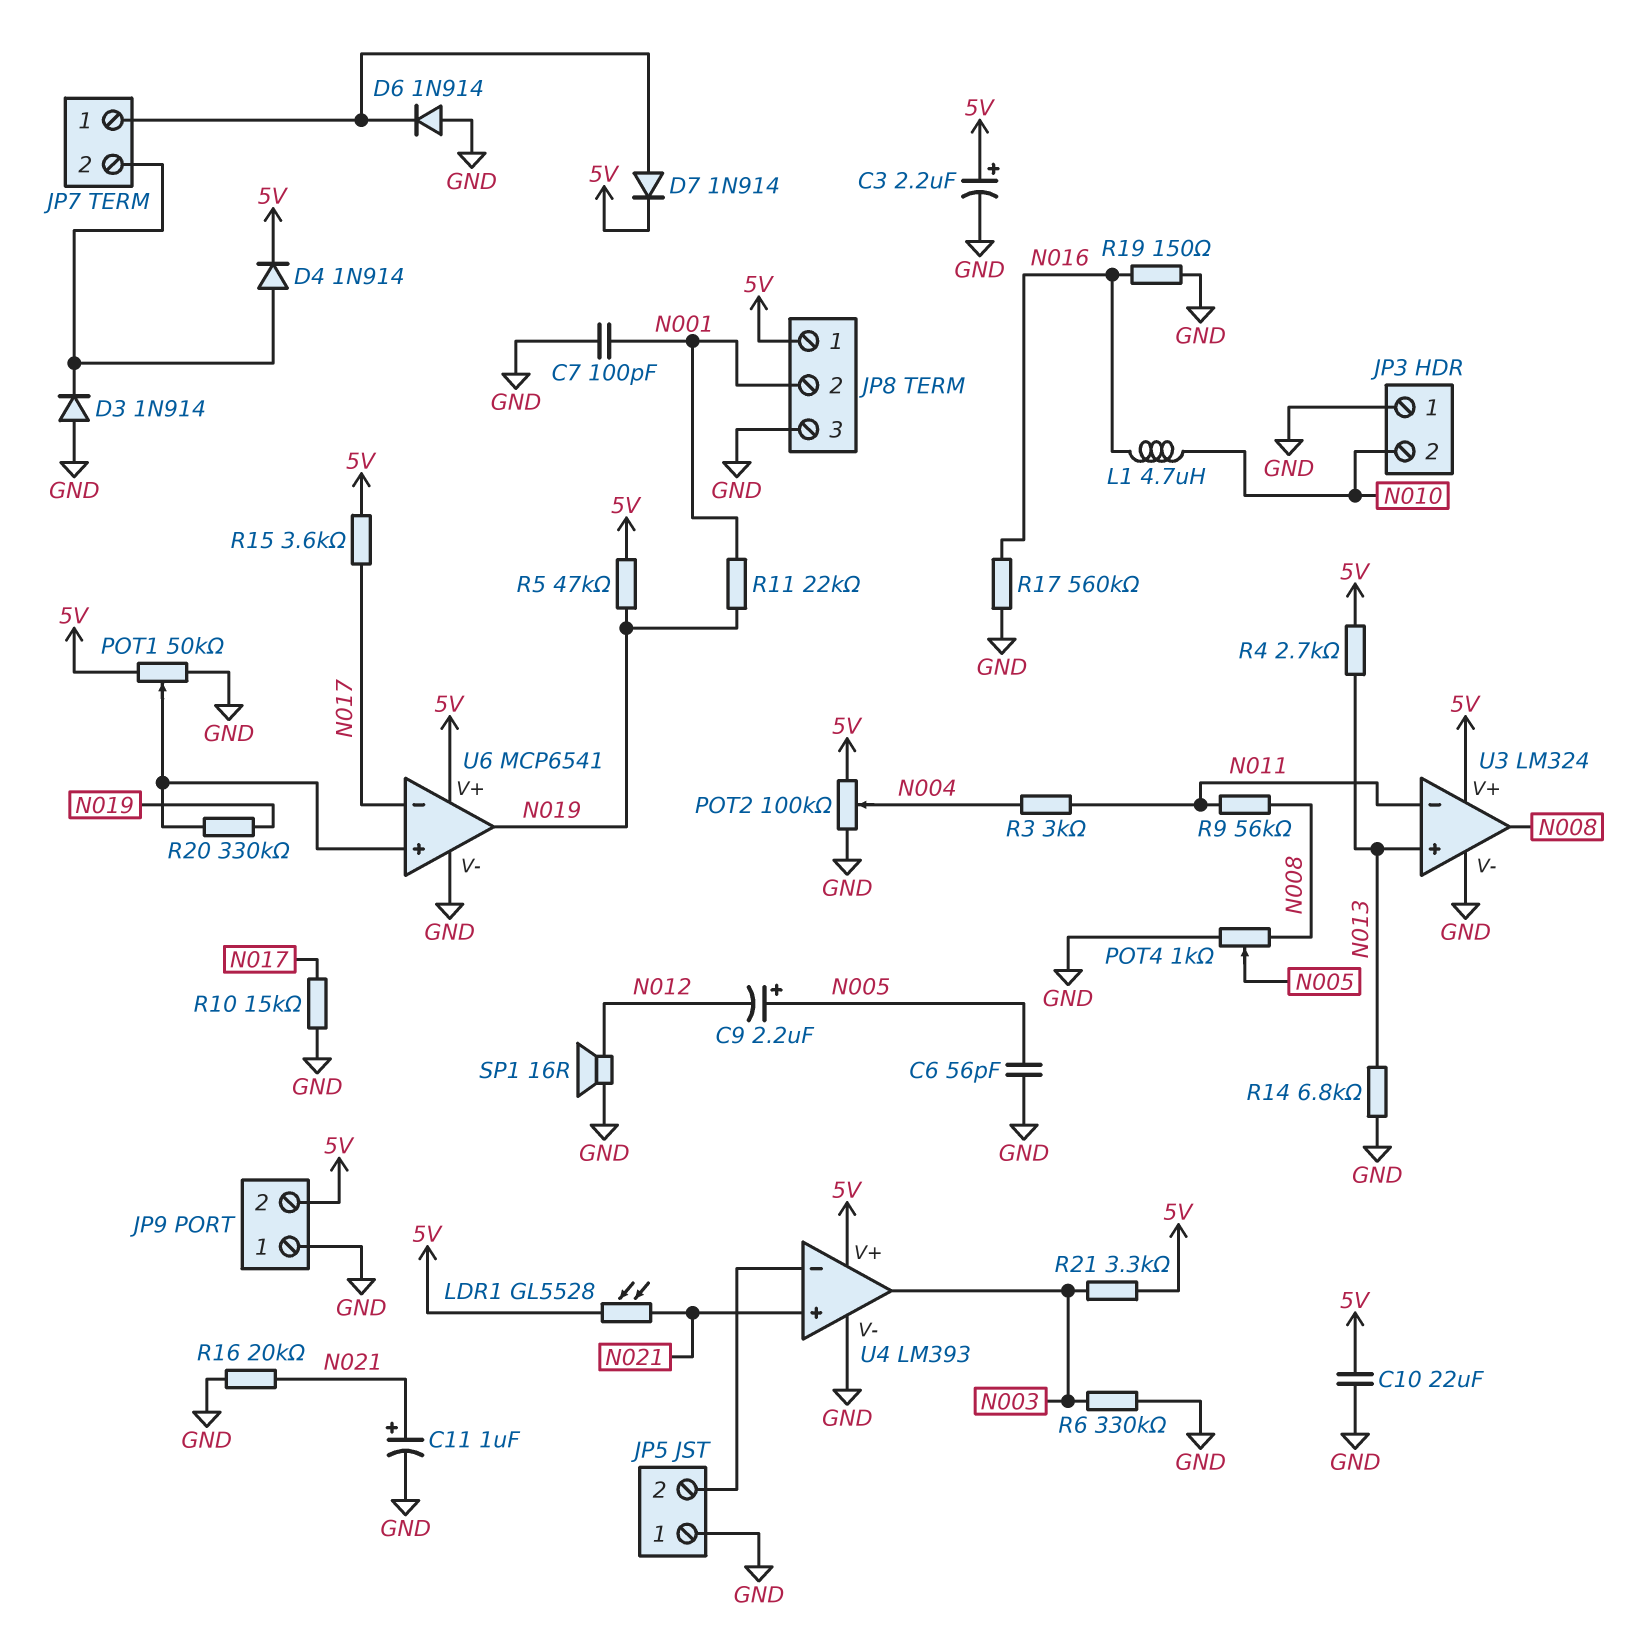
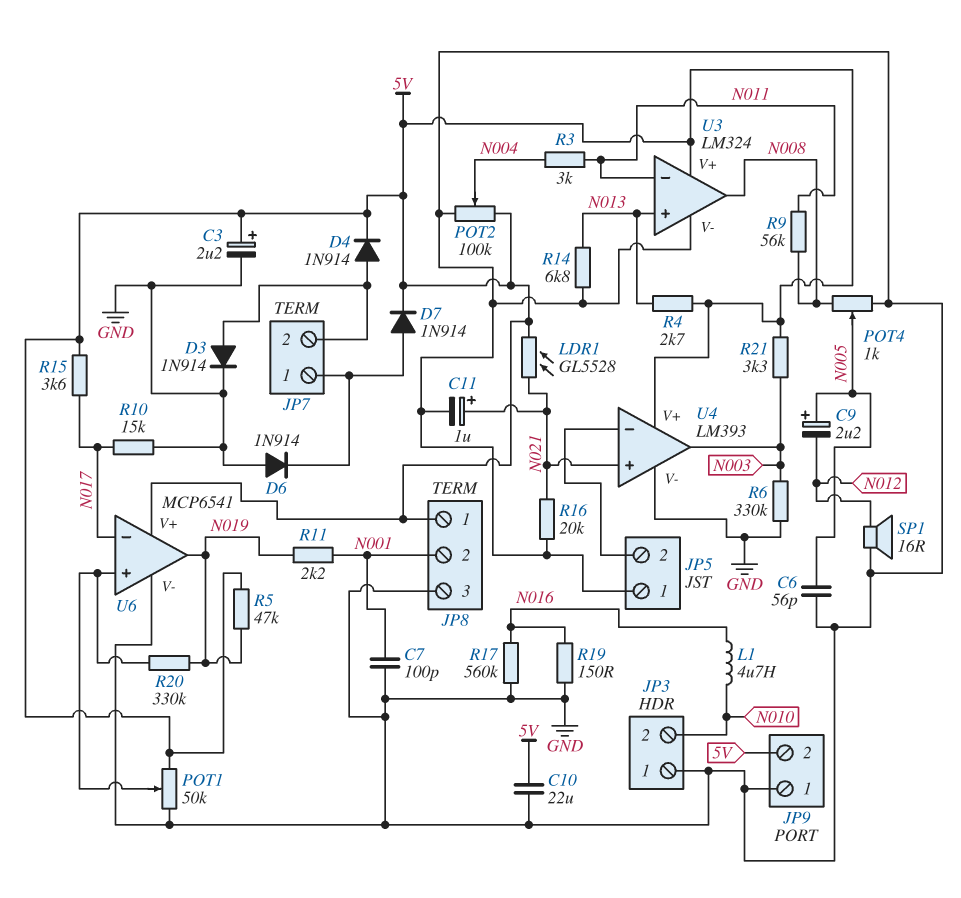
D3: diode 1N914 (A GND, K JP7/2) -> diode 1N914 (A JP7/2, K GND)
R11: 22k (N001, N019) -> 2.2k (N001, N019)

